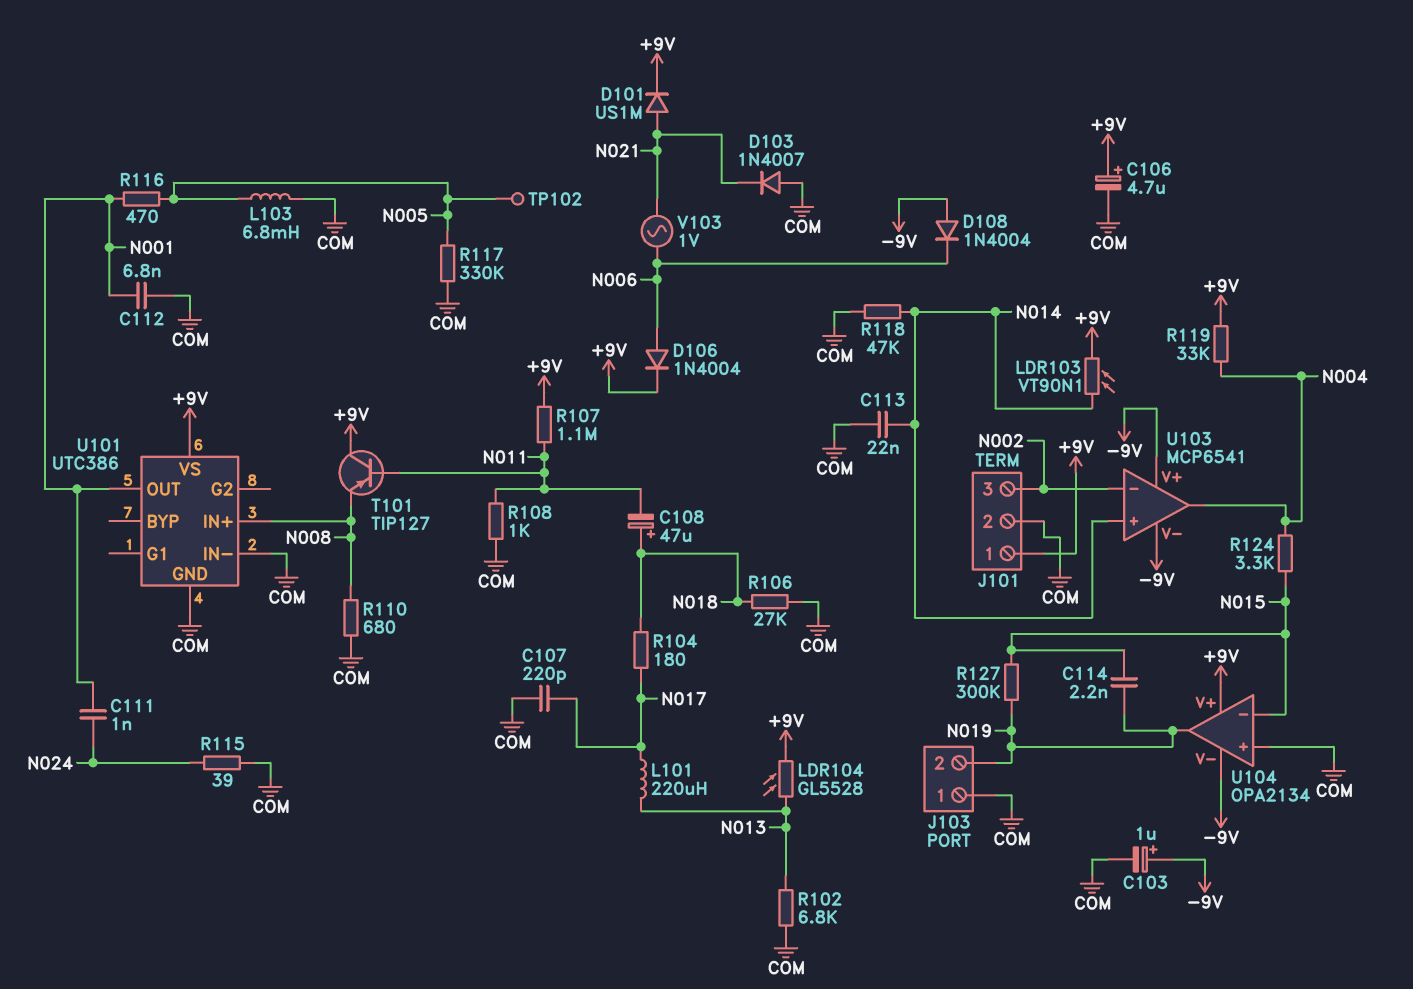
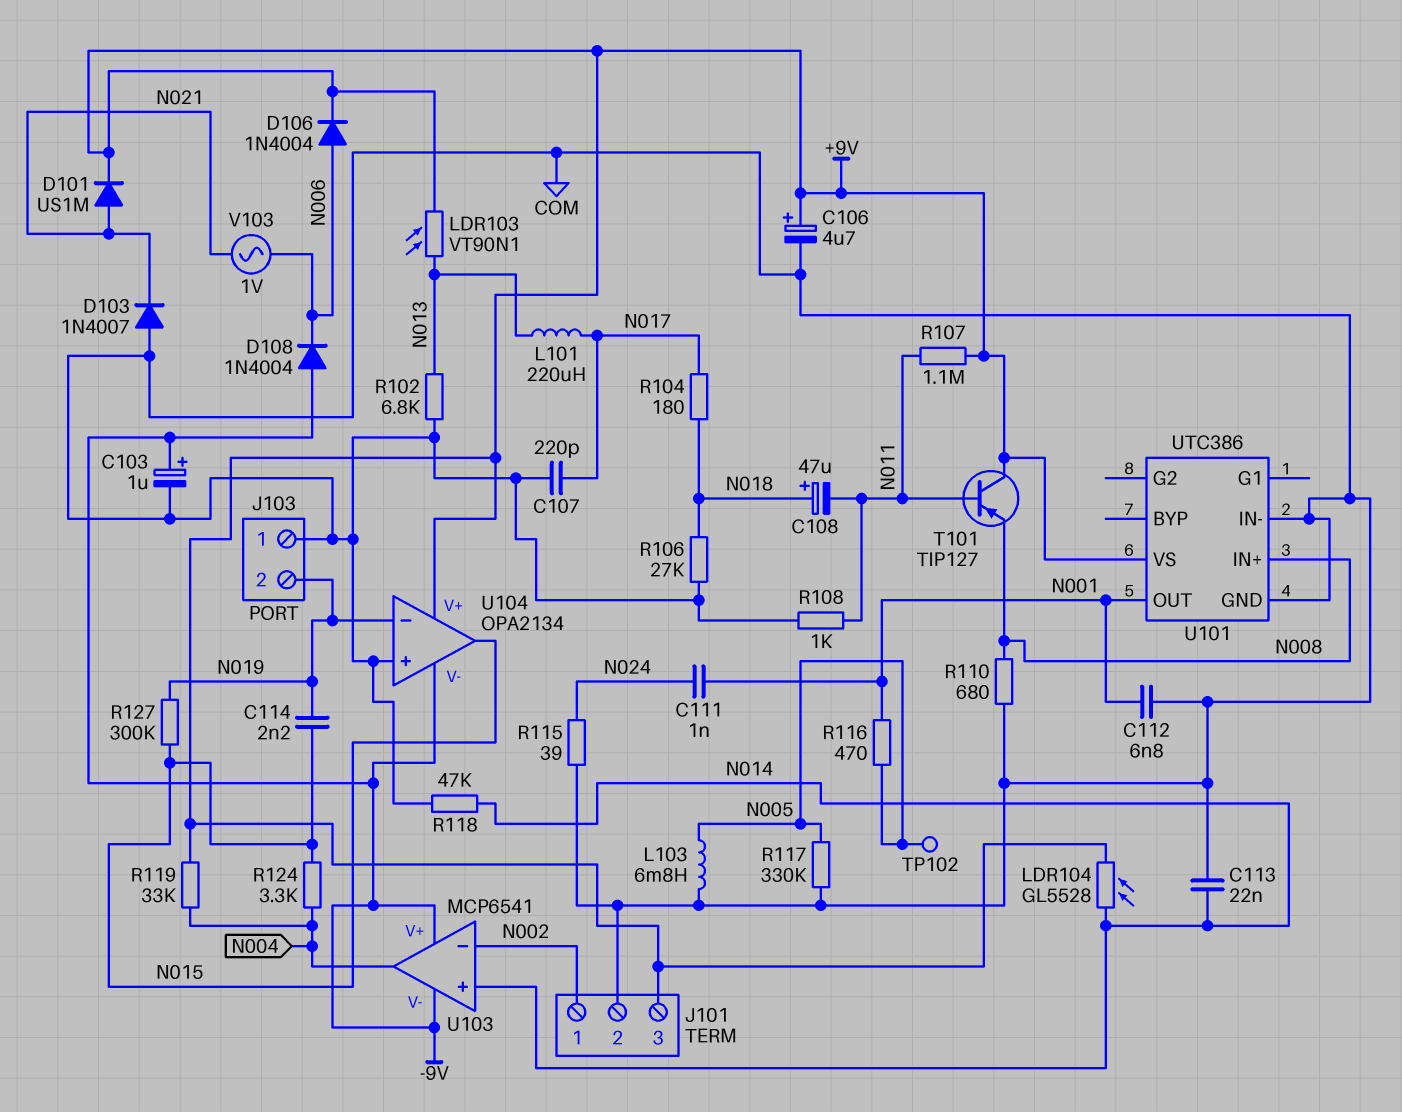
J101 pin 1: +9V -> N002
J101 pin 3: N002 -> +9V
LDR103: VT90N1 (+9V, N014) -> VT90N1 (+9V, N013)
LDR104: GL5528 (+9V, N013) -> GL5528 (+9V, N014)
U104 pin in-: N015 -> N019
U104 pin out: N019 -> N015

